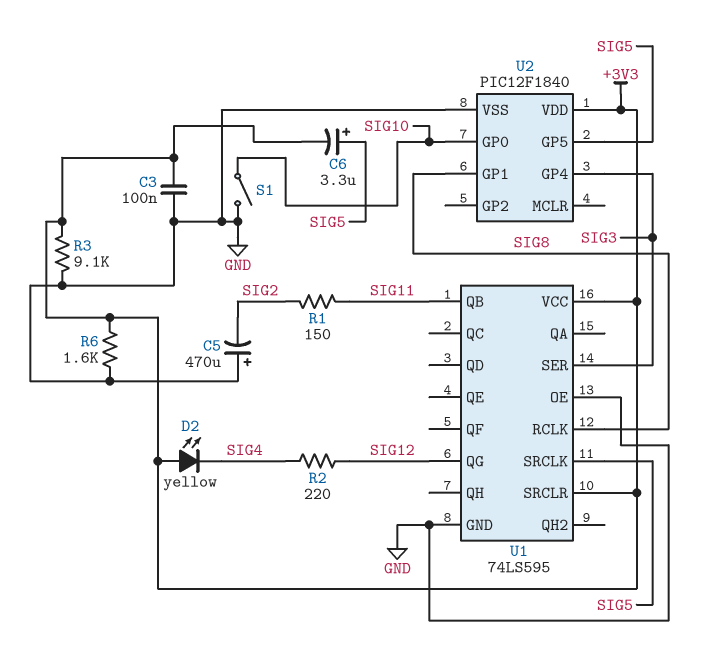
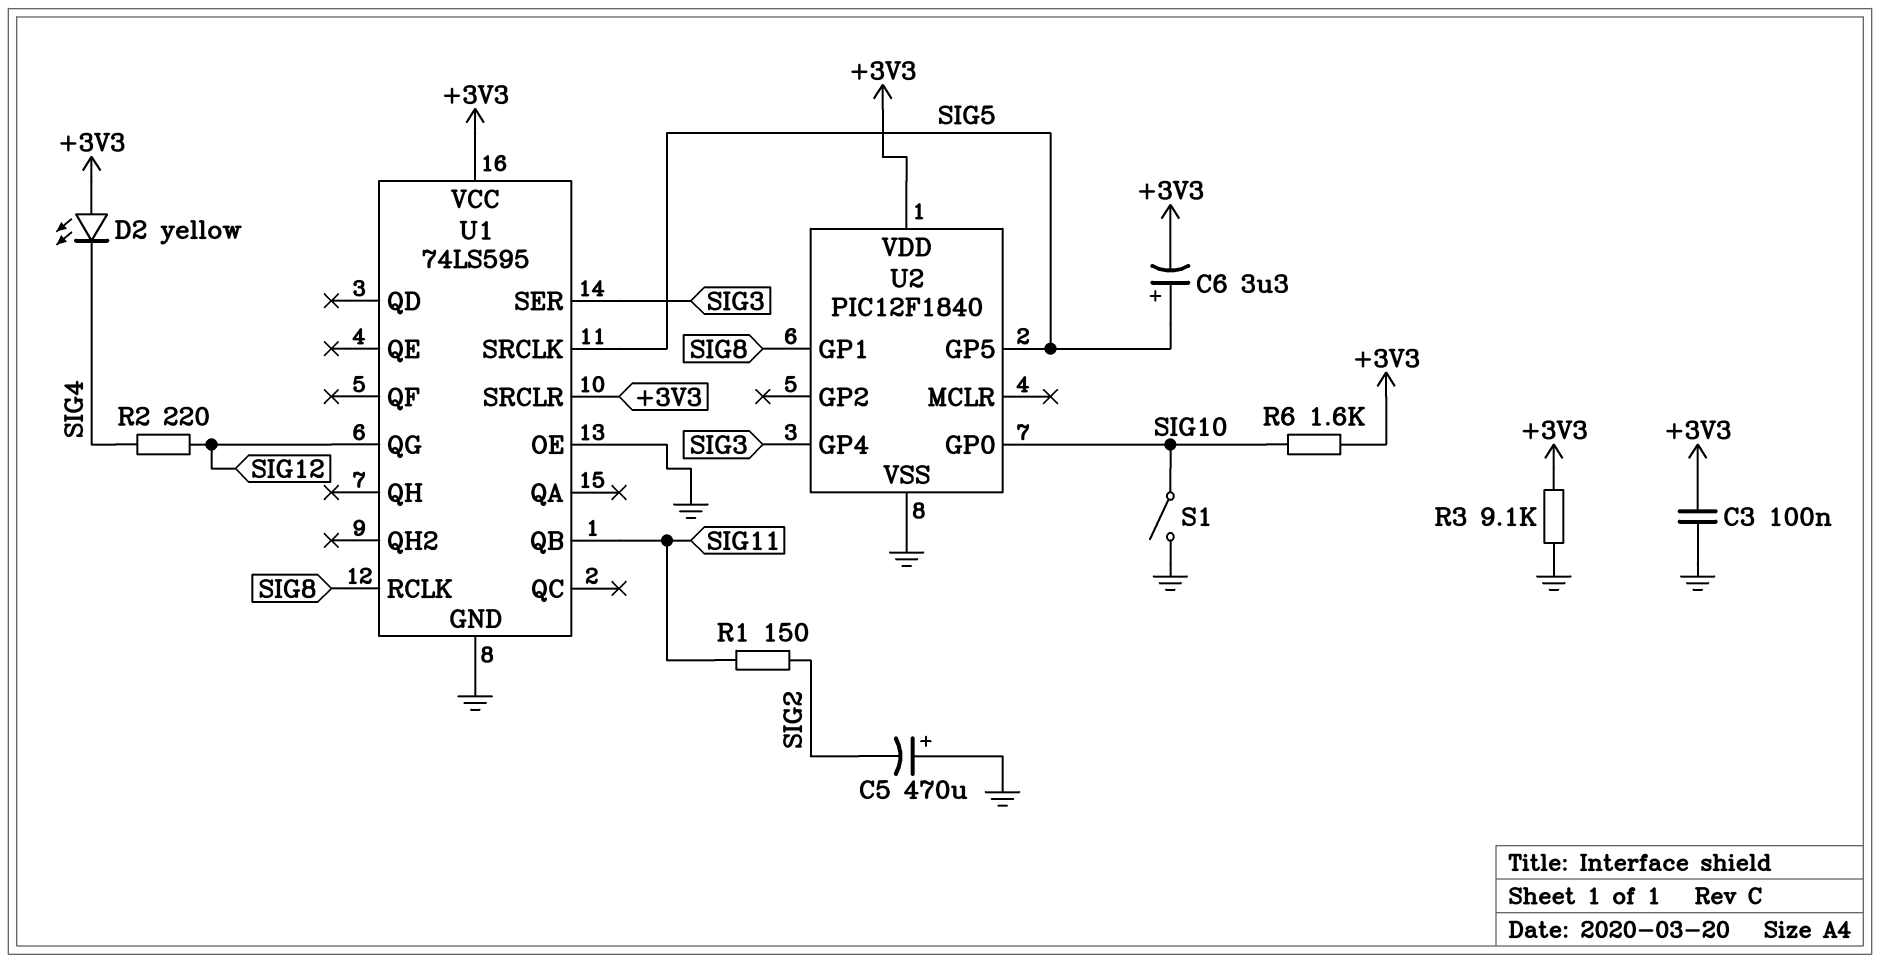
R6: 1.6k (+3V3, GND) -> 1.6k (+3V3, SIG10)

